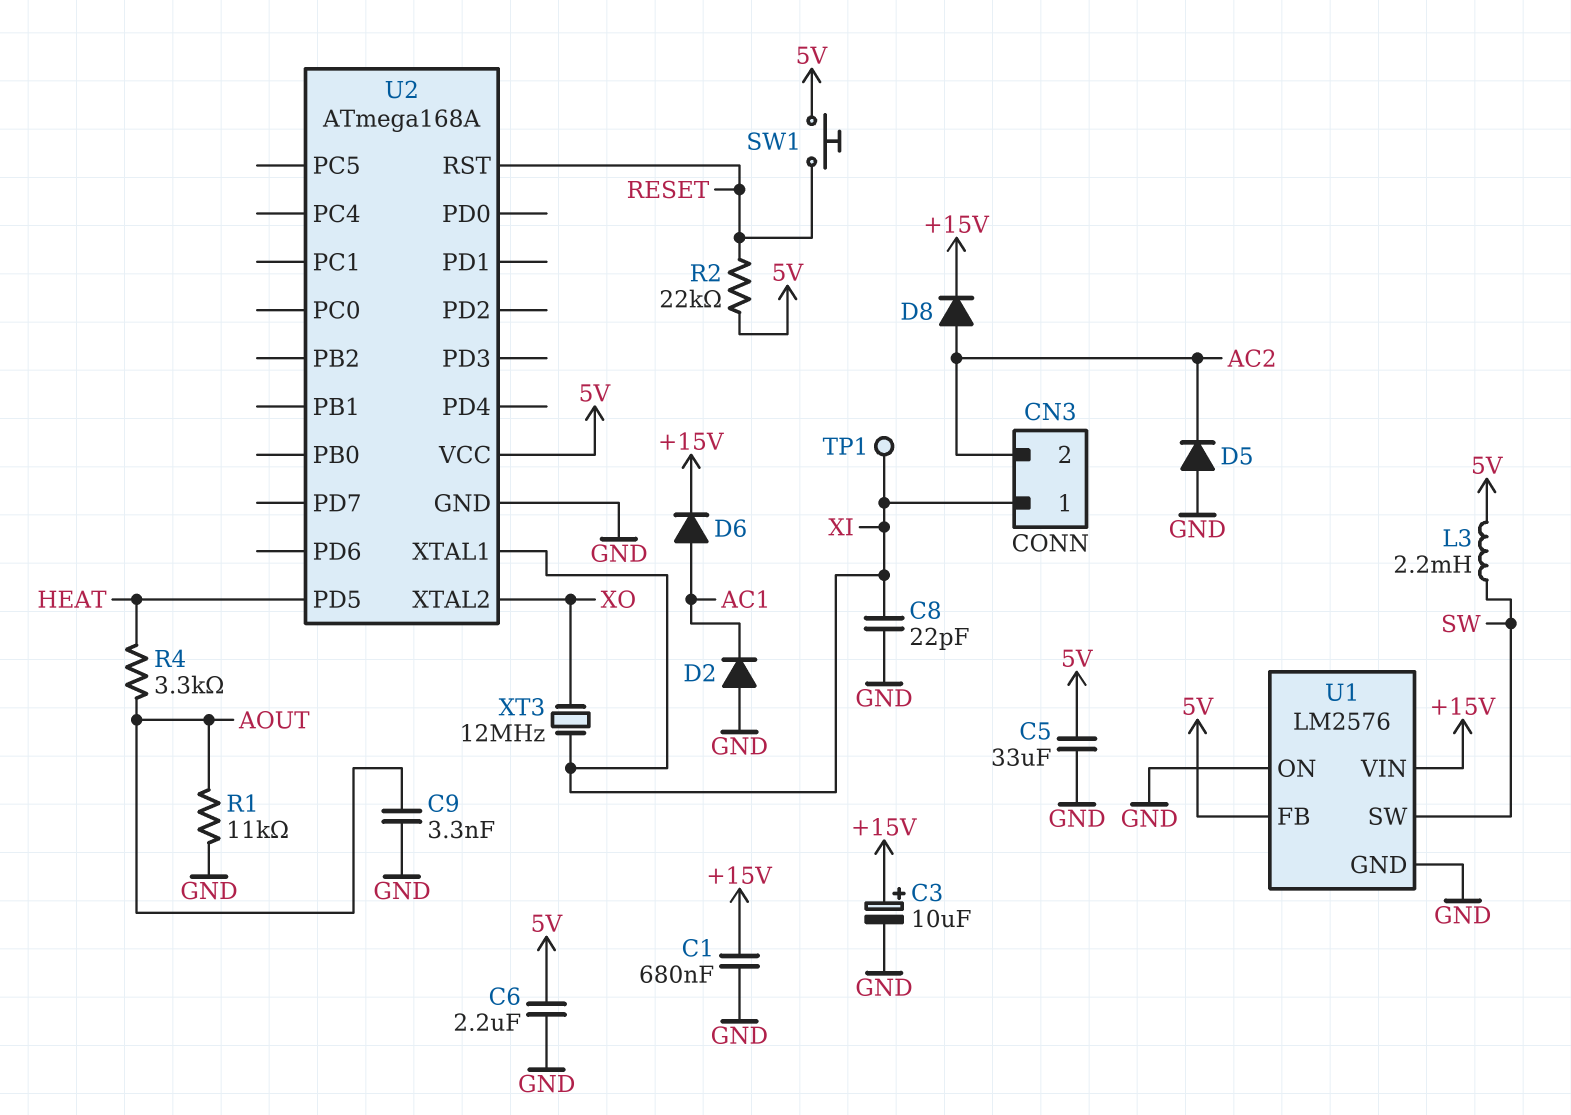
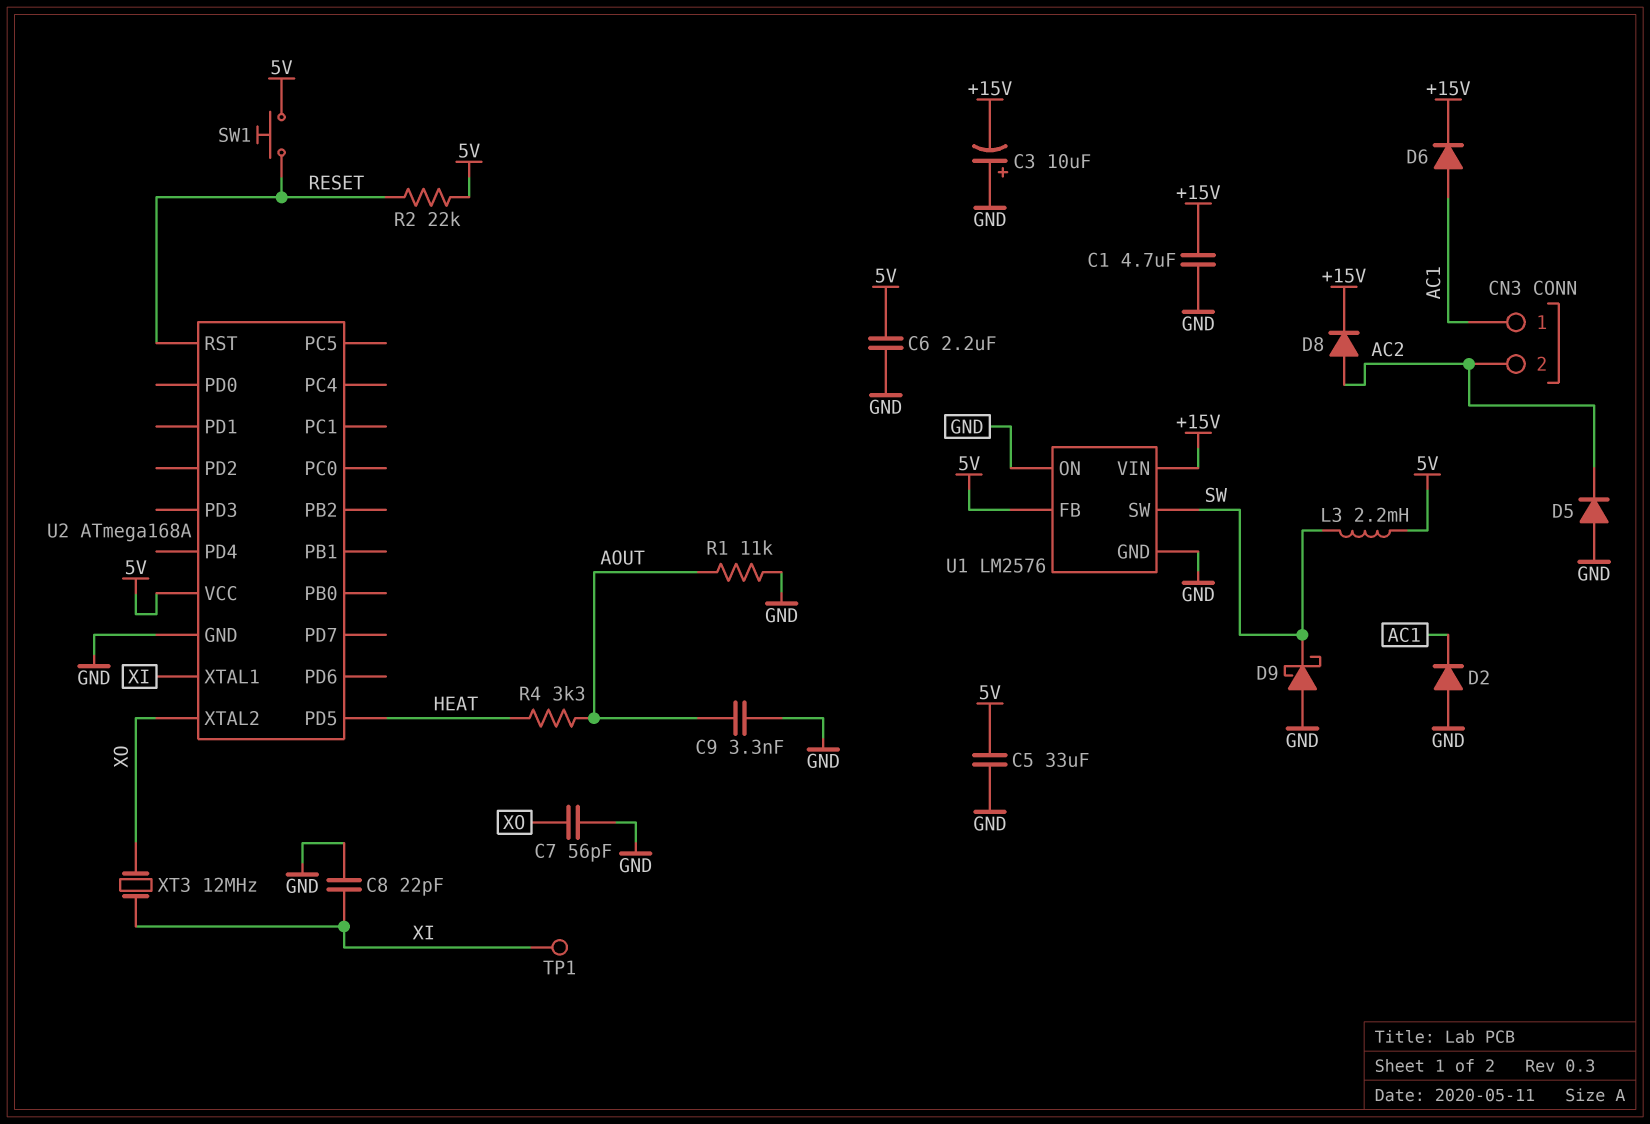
C1: 680nF (+15V, GND) -> 4.7uF (+15V, GND)
C3: 10uF (plus +15V, minus GND) -> 10uF (plus GND, minus +15V)
C7: none -> 56pF (GND, XO)
CN3 pin 1: XI -> AC1
D9: none -> schottky (A GND, K SW)

